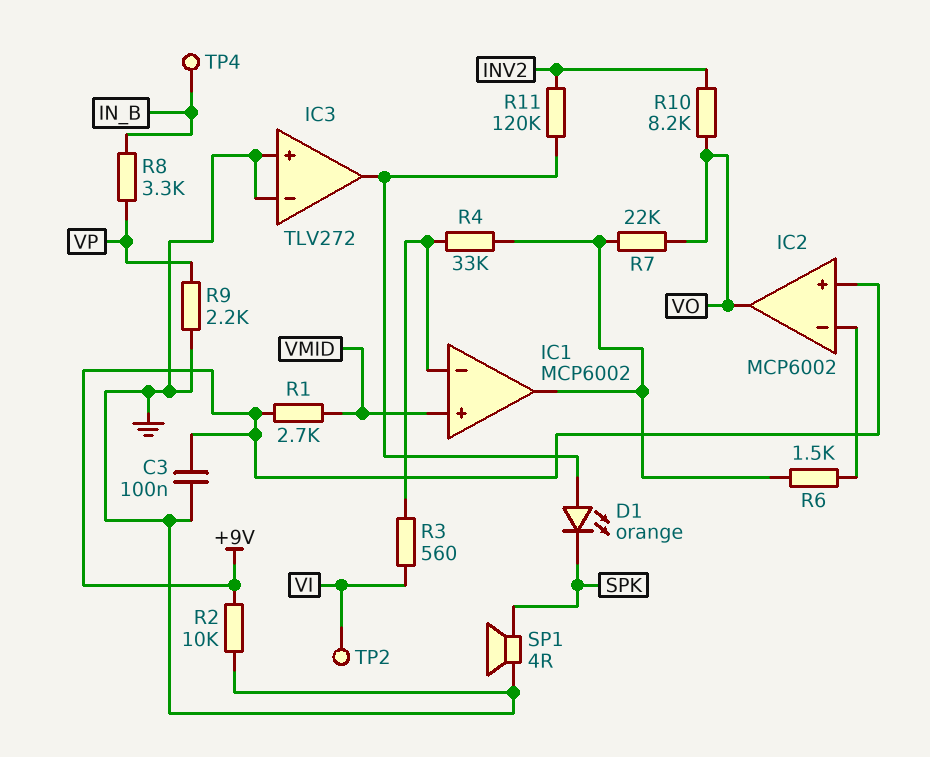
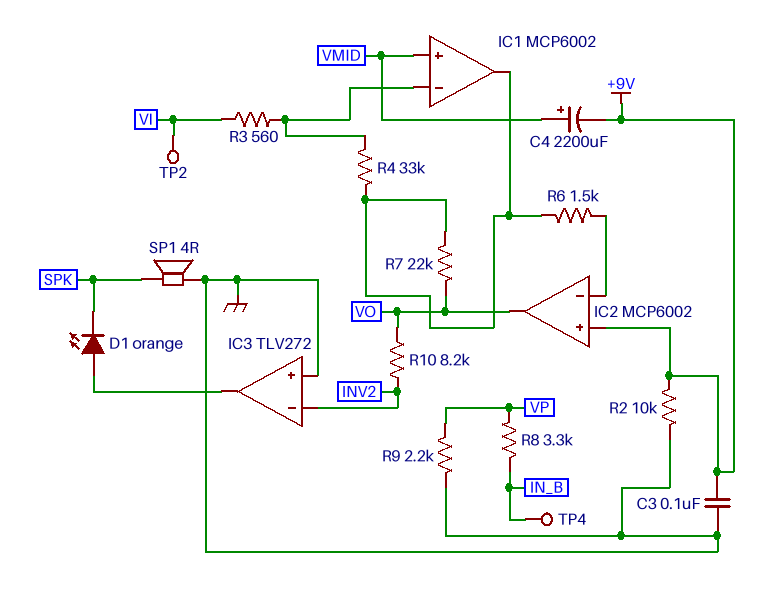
C4: none -> 2200uF (plus VMID, minus +9V)
IC3 pin in-: GND -> INV2
R1: 2.7k (+9V, VMID) -> none
R11: 120k (IC3/out, INV2) -> none

